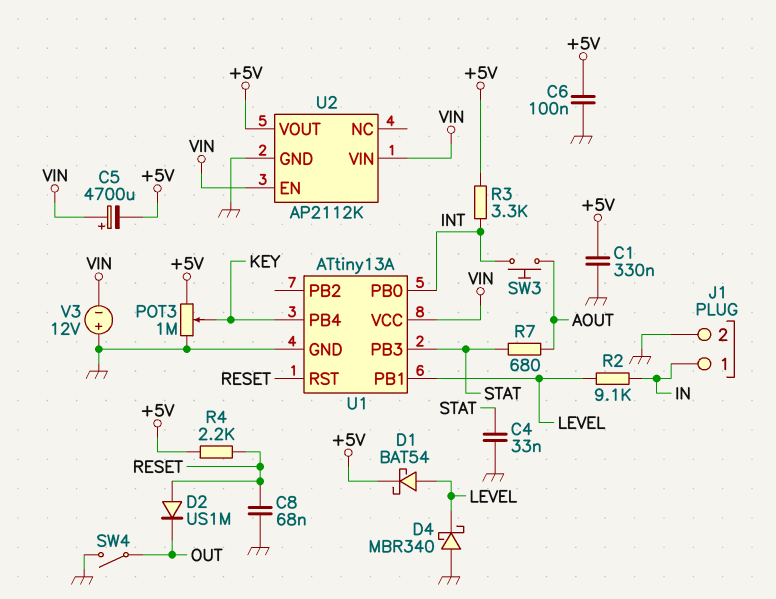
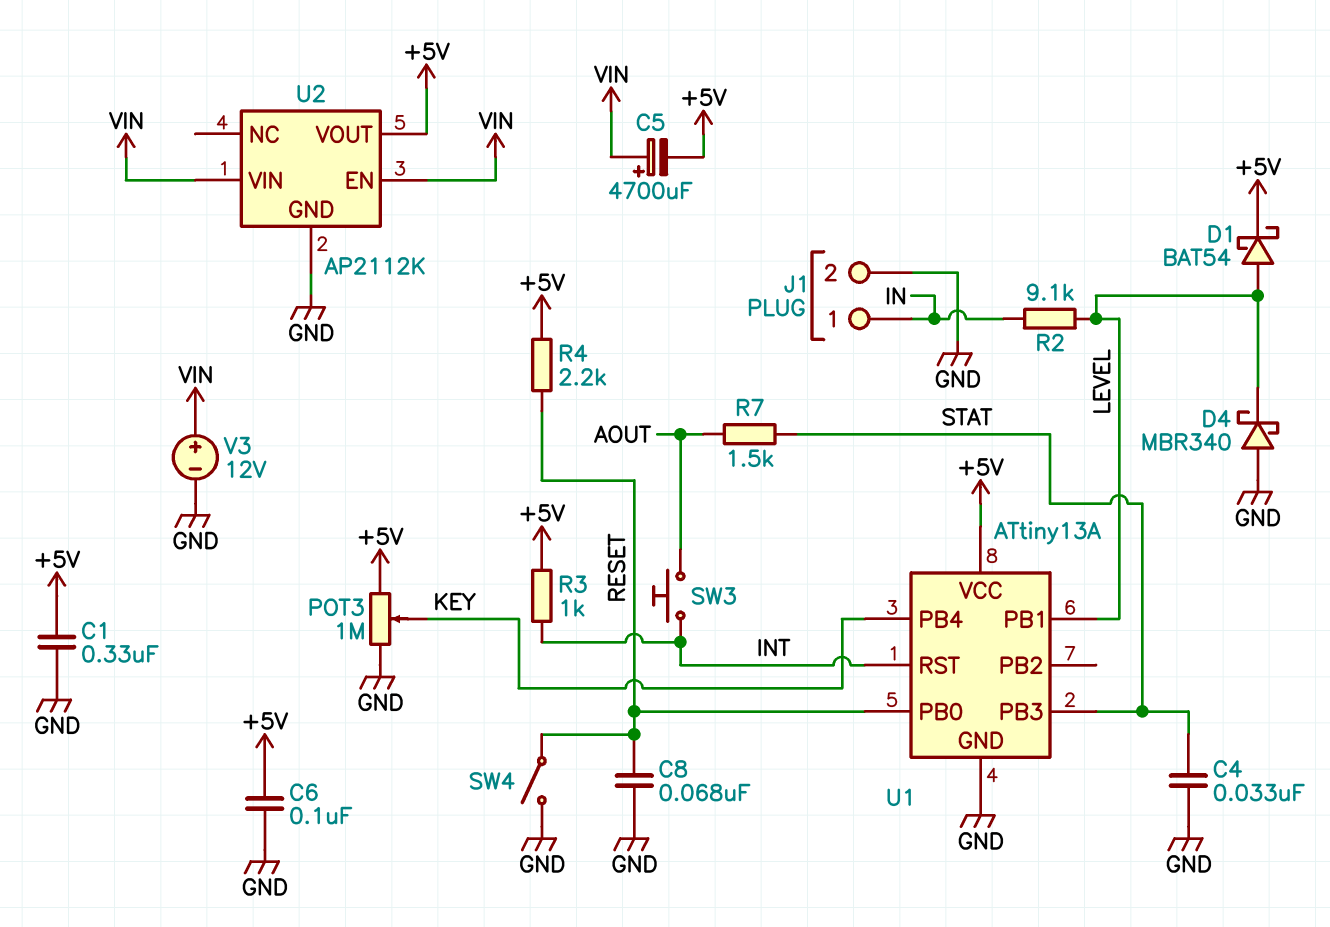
D2: diode US1M (A RESET, K OUT) -> none
R3: 3.3k (+5V, INT) -> 1k (+5V, INT)
R7: 680 (AOUT, STAT) -> 1.5k (AOUT, STAT)
SW4: switch (GND, OUT) -> switch (GND, RESET)
U1 pin PB0: INT -> RESET
U1 pin RST: RESET -> INT
U1 pin VCC: VIN -> +5V
V3: 12V (plus GND, minus VIN) -> 12V (plus VIN, minus GND)

